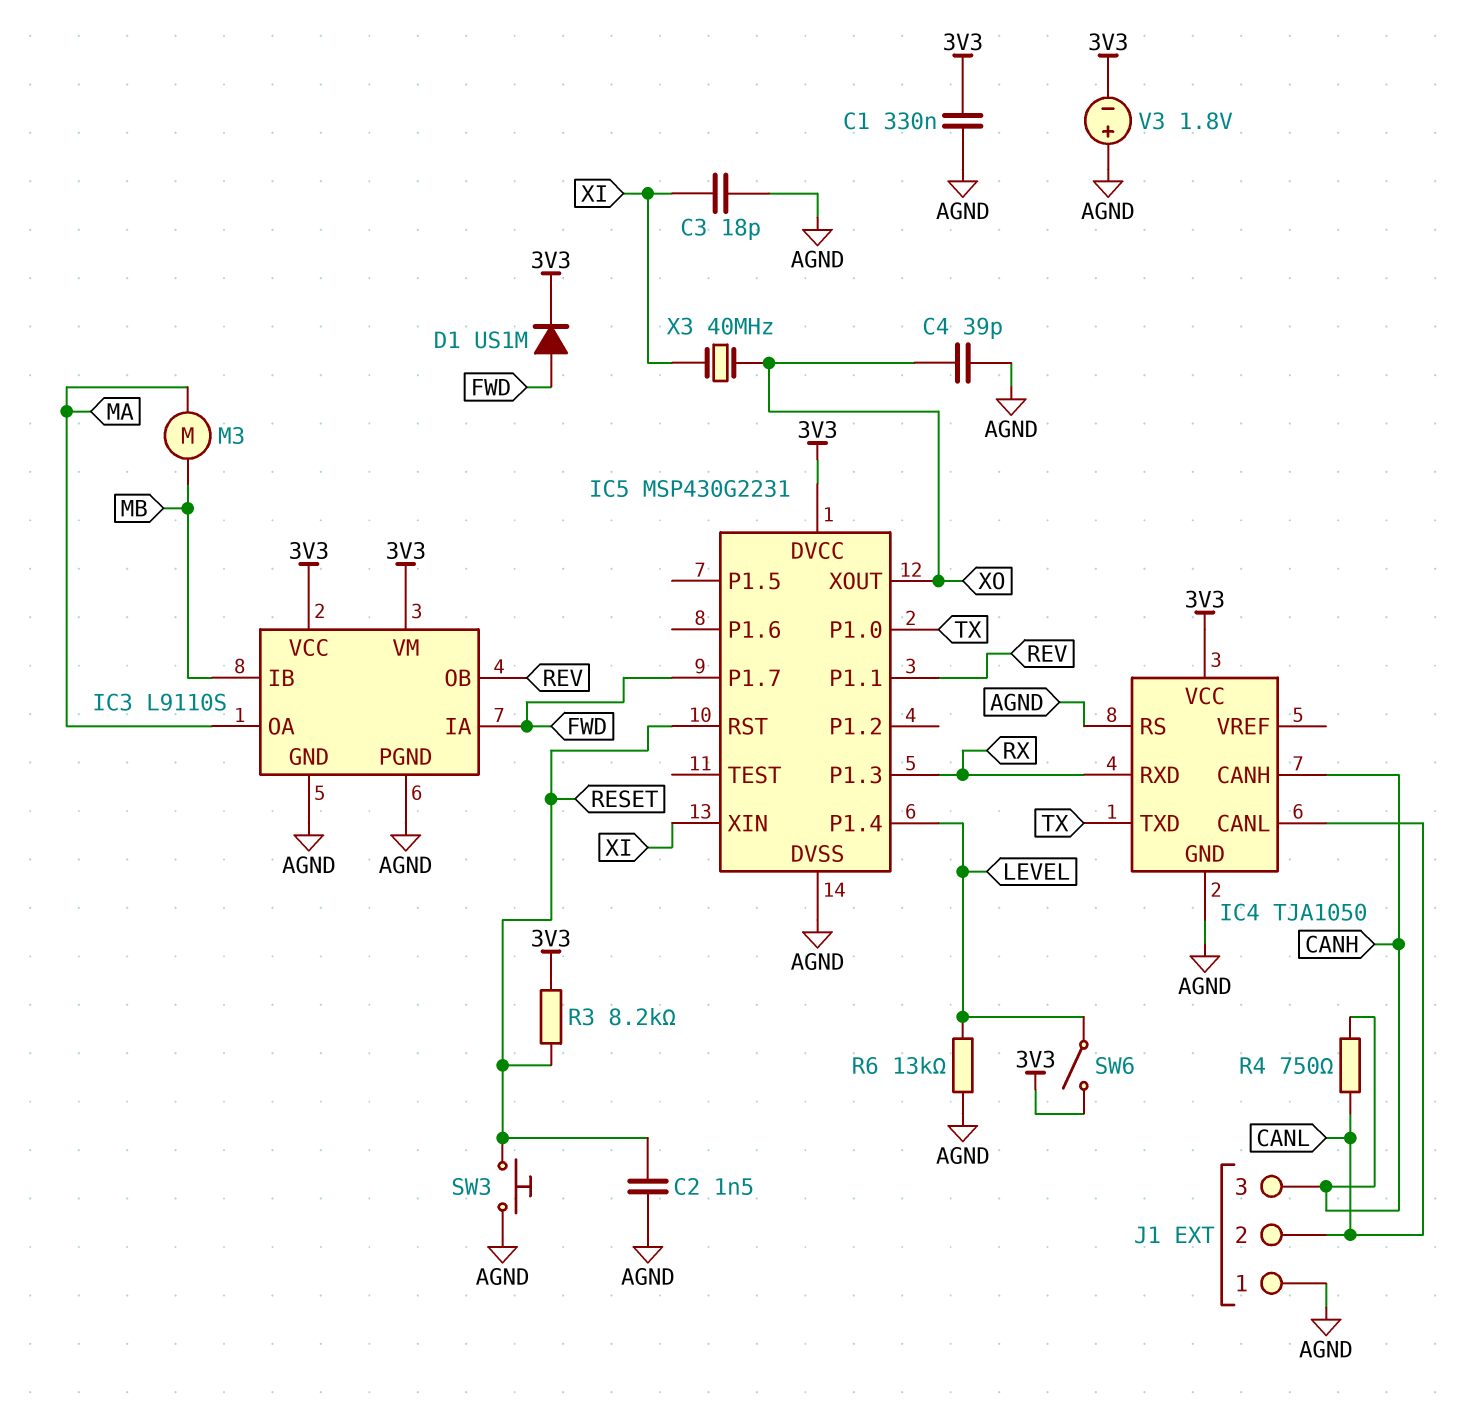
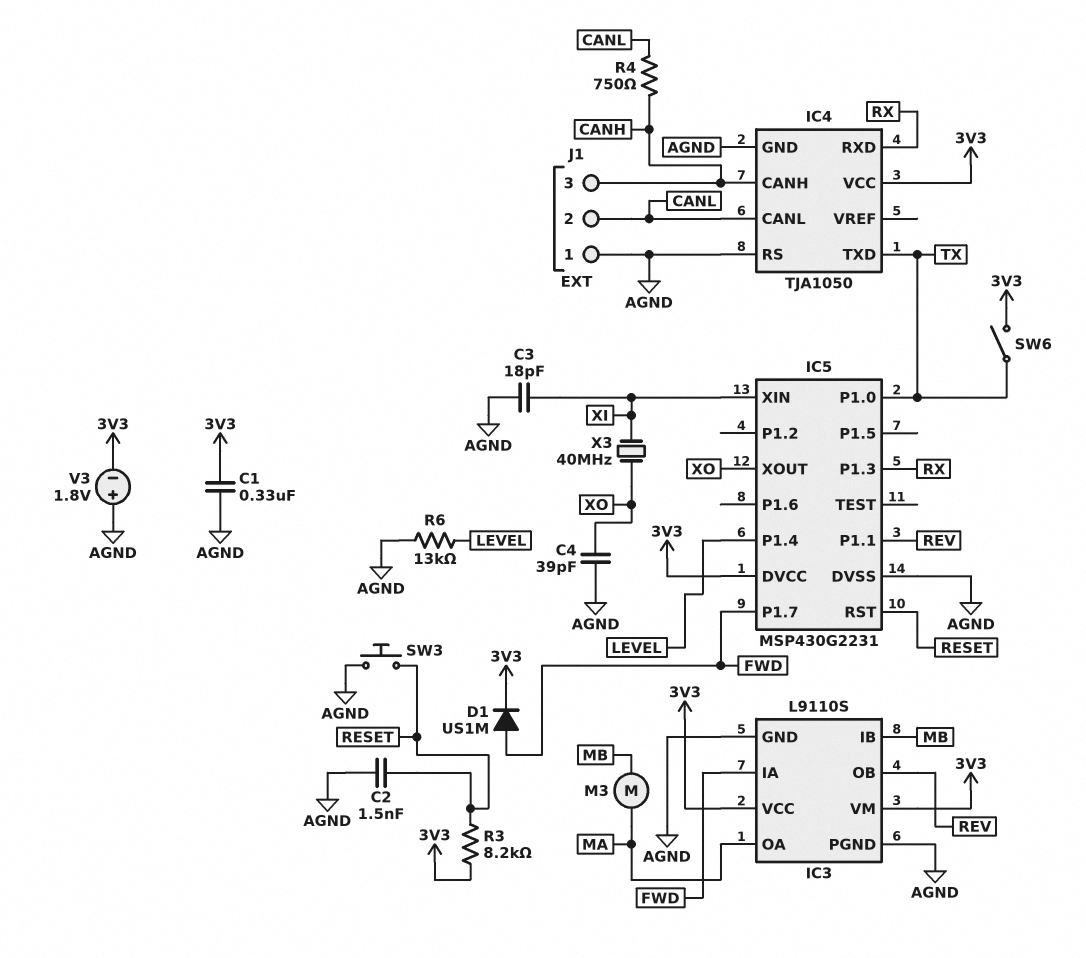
SW6: switch (3V3, LEVEL) -> switch (3V3, TX)

